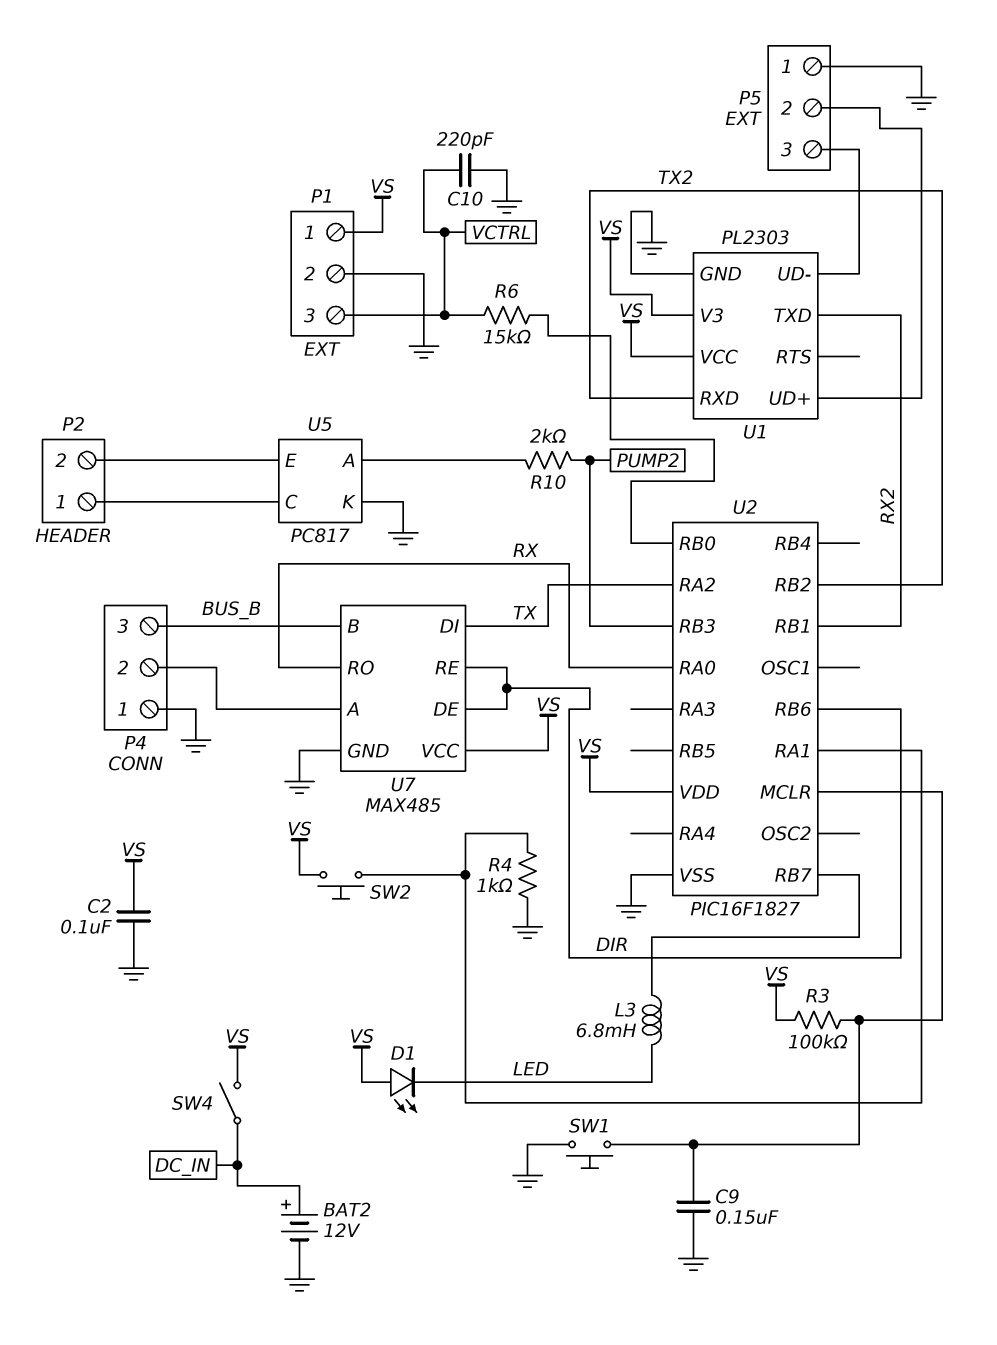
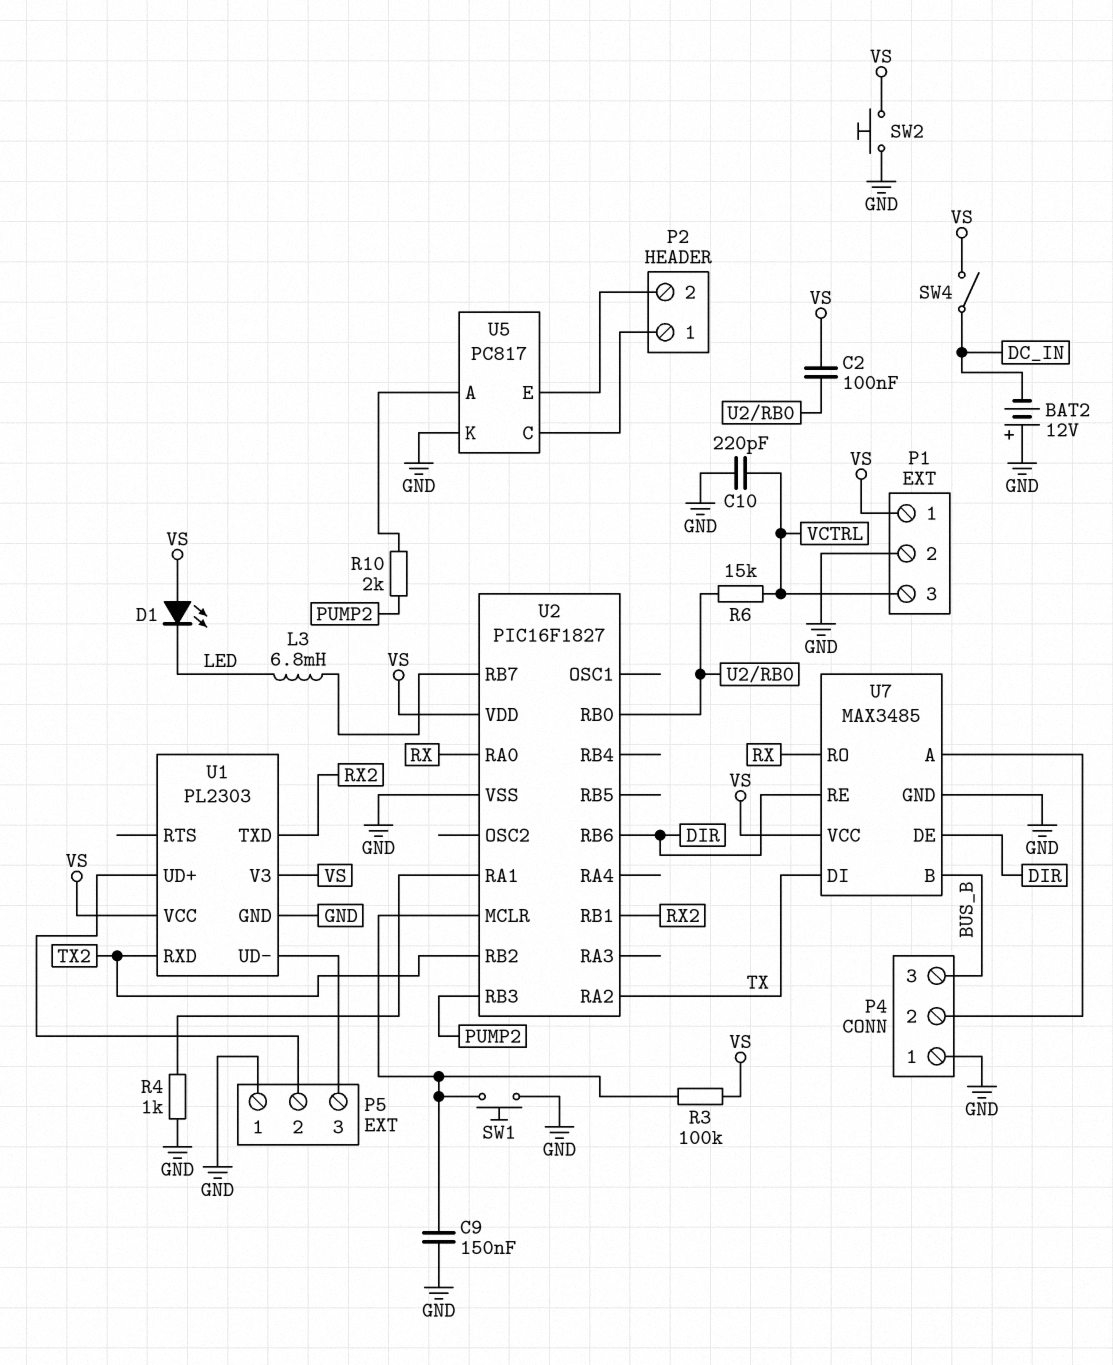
BAT2: 12V (plus DC_IN, minus GND) -> 12V (plus GND, minus DC_IN)
C2: 100nF (GND, VS) -> 100nF (U2/RB0, VS)
SW2: button (U2/RA1, VS) -> button (GND, VS)
U7: MAX485 -> MAX3485

